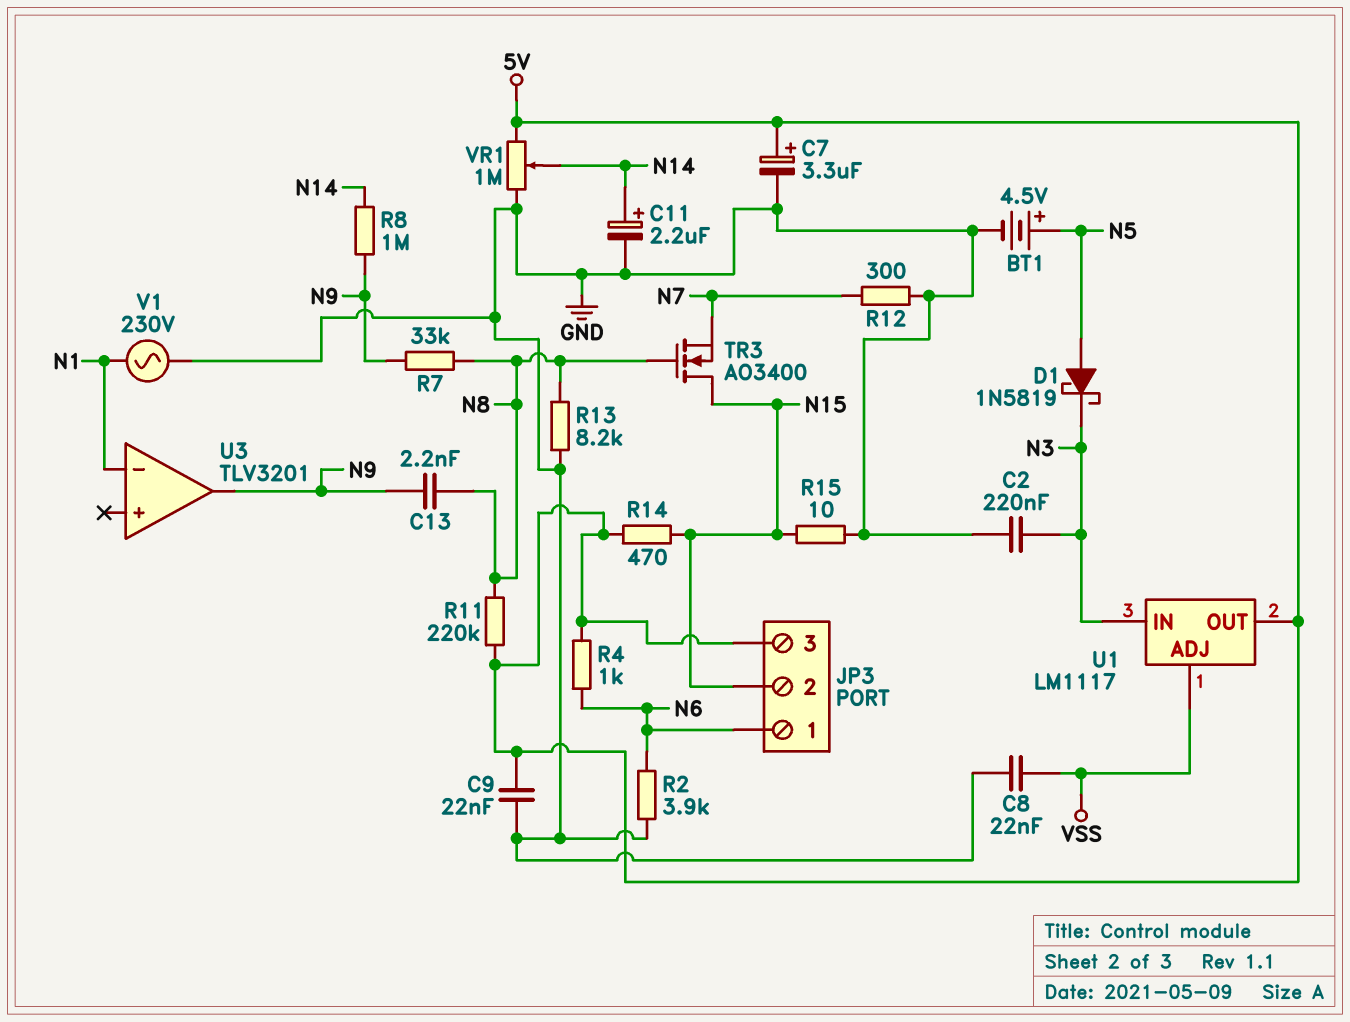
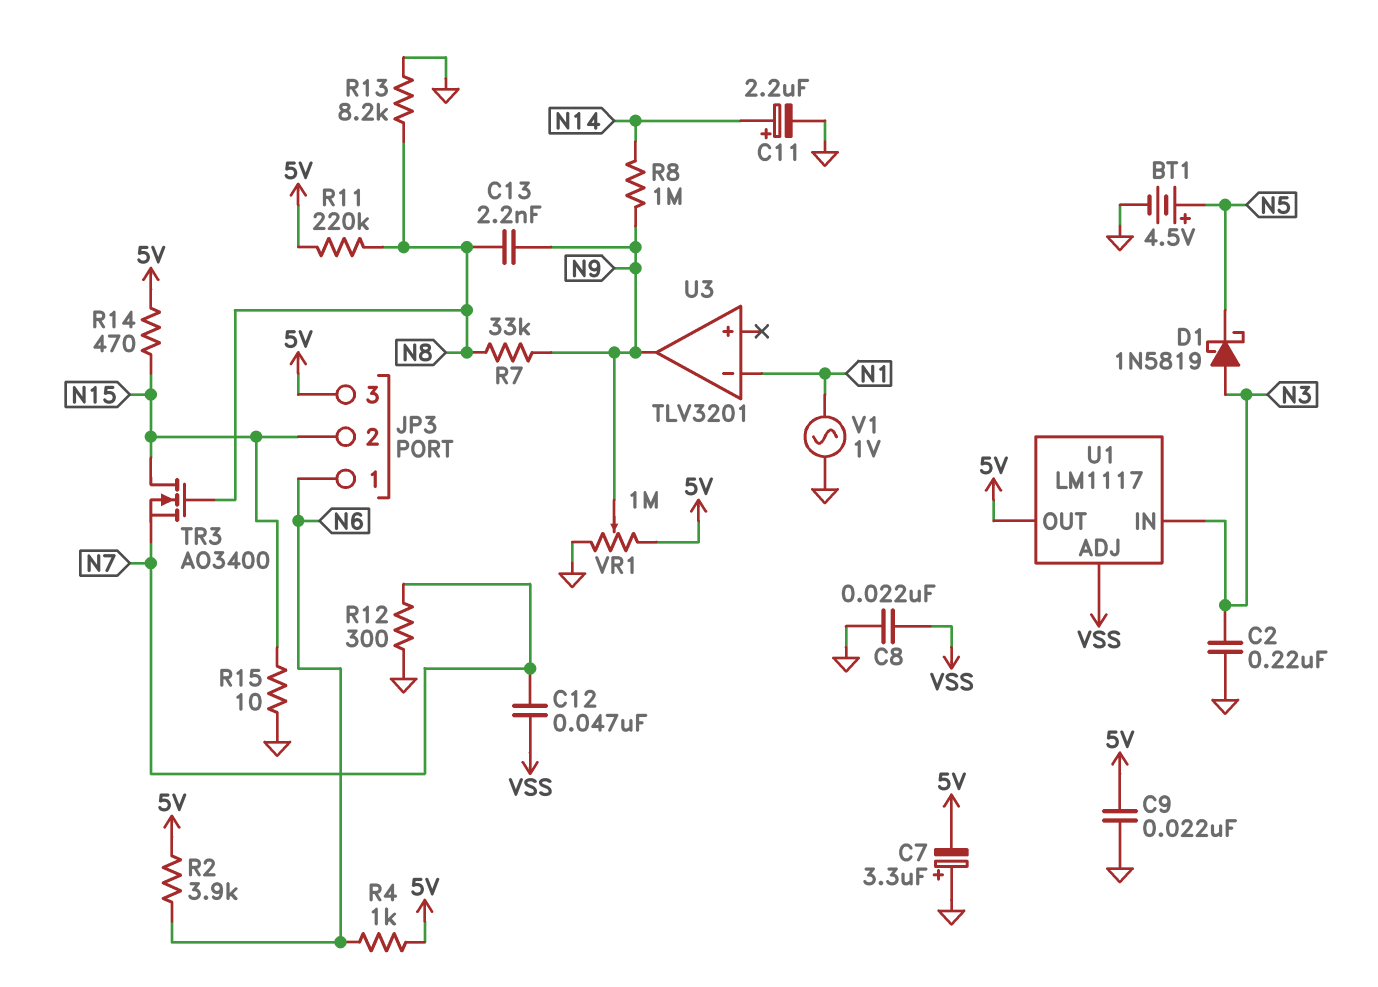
C7: 3.3uF (plus 5V, minus GND) -> 3.3uF (plus GND, minus 5V)
C12: none -> 47nF (N7, VSS)
D1: schottky 1N5819 (A N5, K N3) -> schottky 1N5819 (A N3, K N5)
R2: 3.9k (GND, N6) -> 3.9k (5V, N6)
V1: AC 230V (GND, N1) -> AC 1V (GND, N1)
VR1: 1M (5V, GND, wiper N14) -> 1M (5V, GND, wiper N9)

